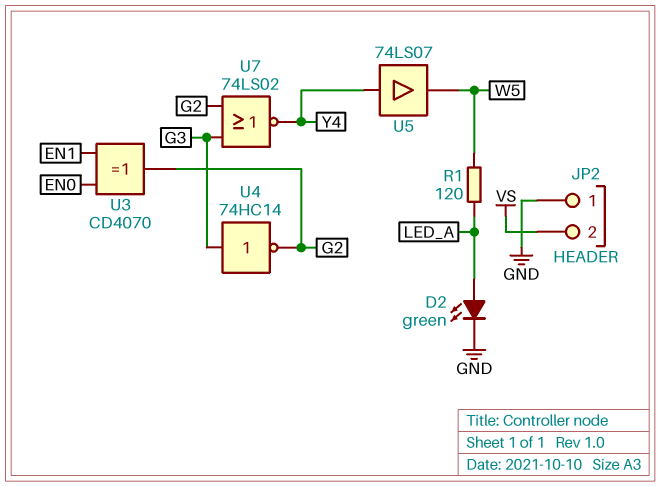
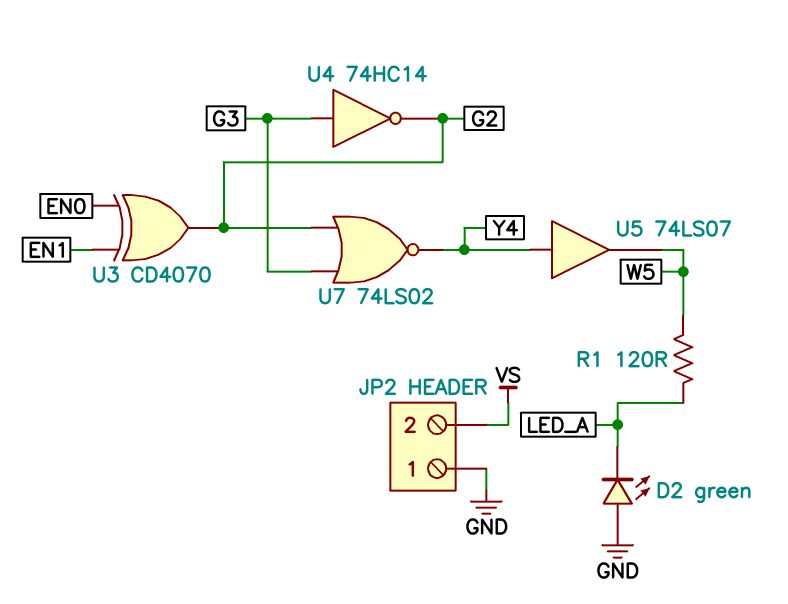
D2: LED green (A LED_A, K GND) -> LED green (A GND, K LED_A)

